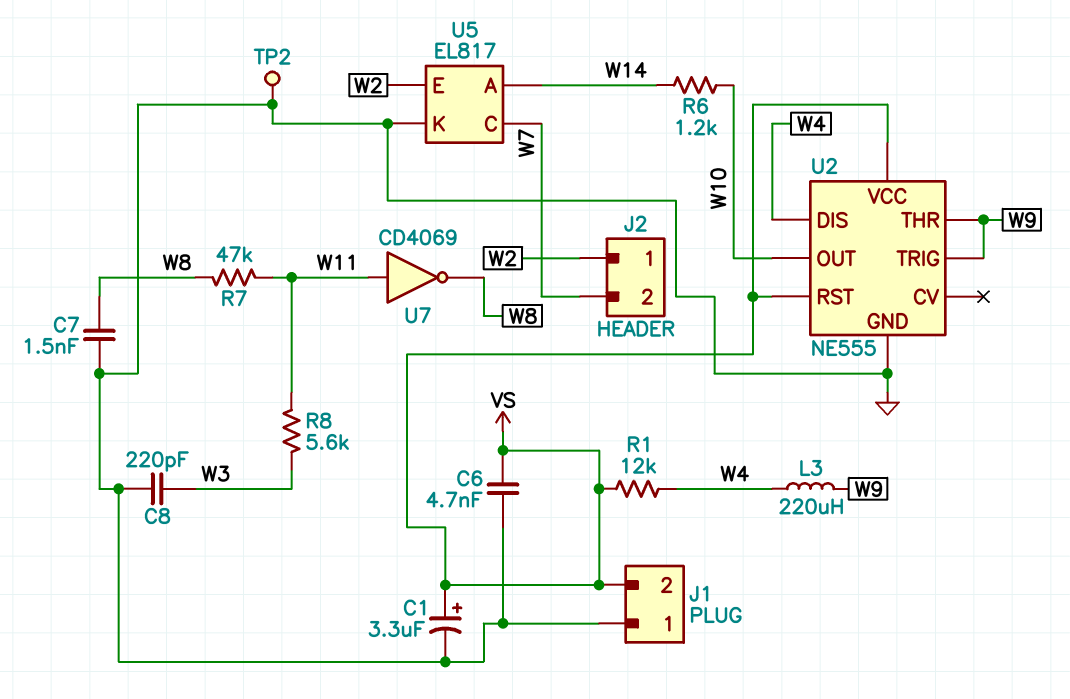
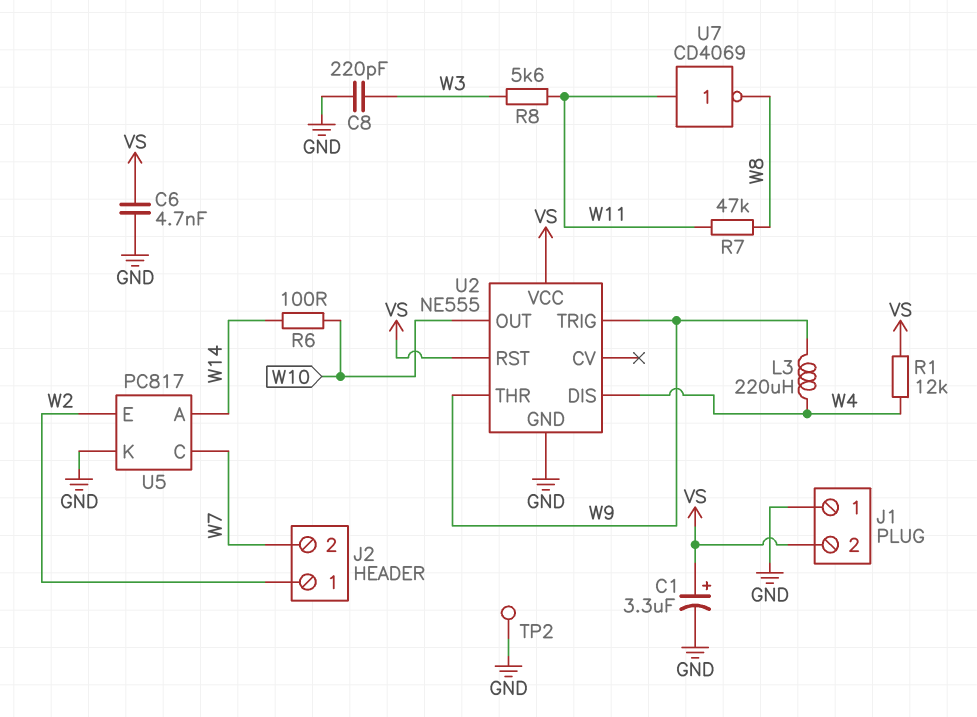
C7: 1.5nF (GND, W8) -> none
R6: 1.2k (W10, W14) -> 100 (W10, W14)
U5: EL817 -> PC817

